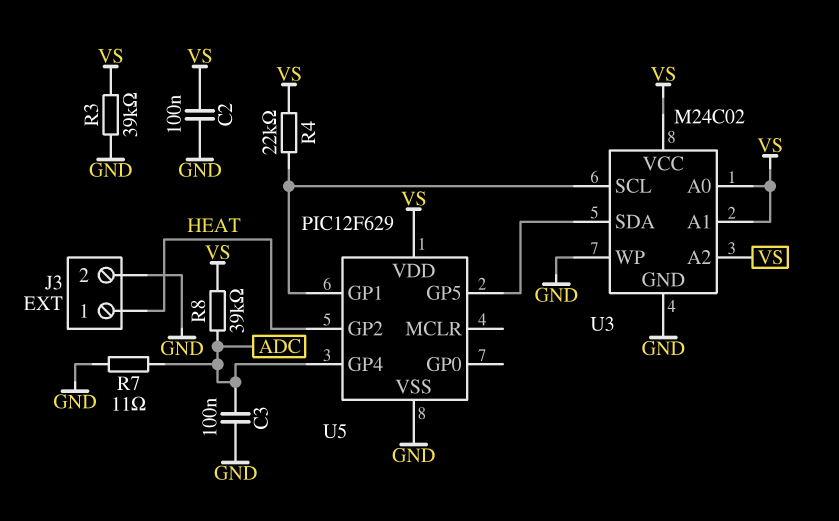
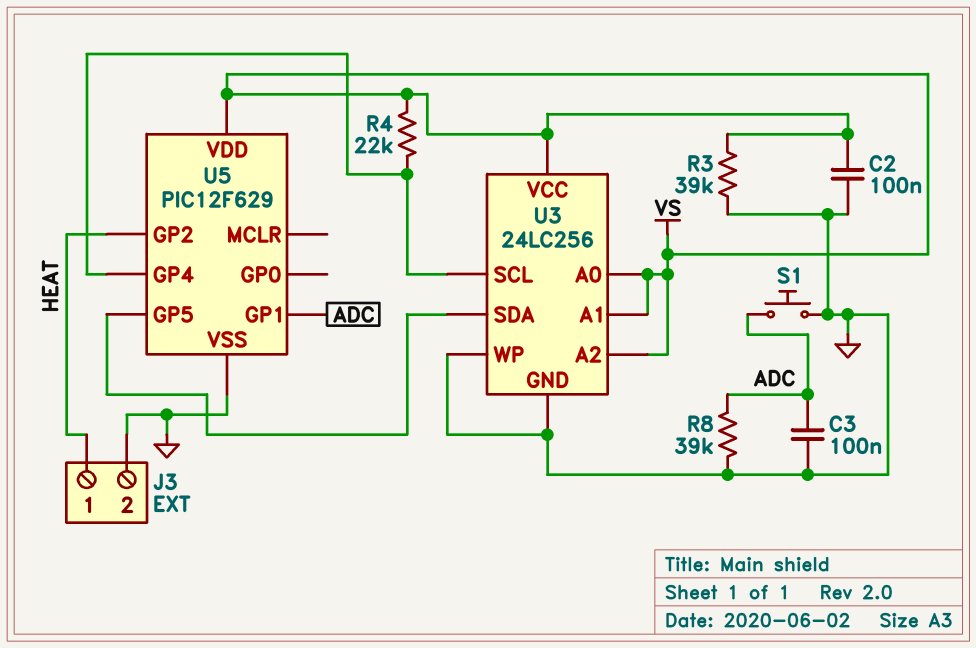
R7: 11 (ADC, GND) -> none
R8: 39k (ADC, VS) -> 39k (ADC, GND)
S1: none -> button (ADC, GND)
U3: M24C02 -> 24LC256
U5 pin GP1: U3/SCL -> ADC
U5 pin GP4: ADC -> U3/SCL

